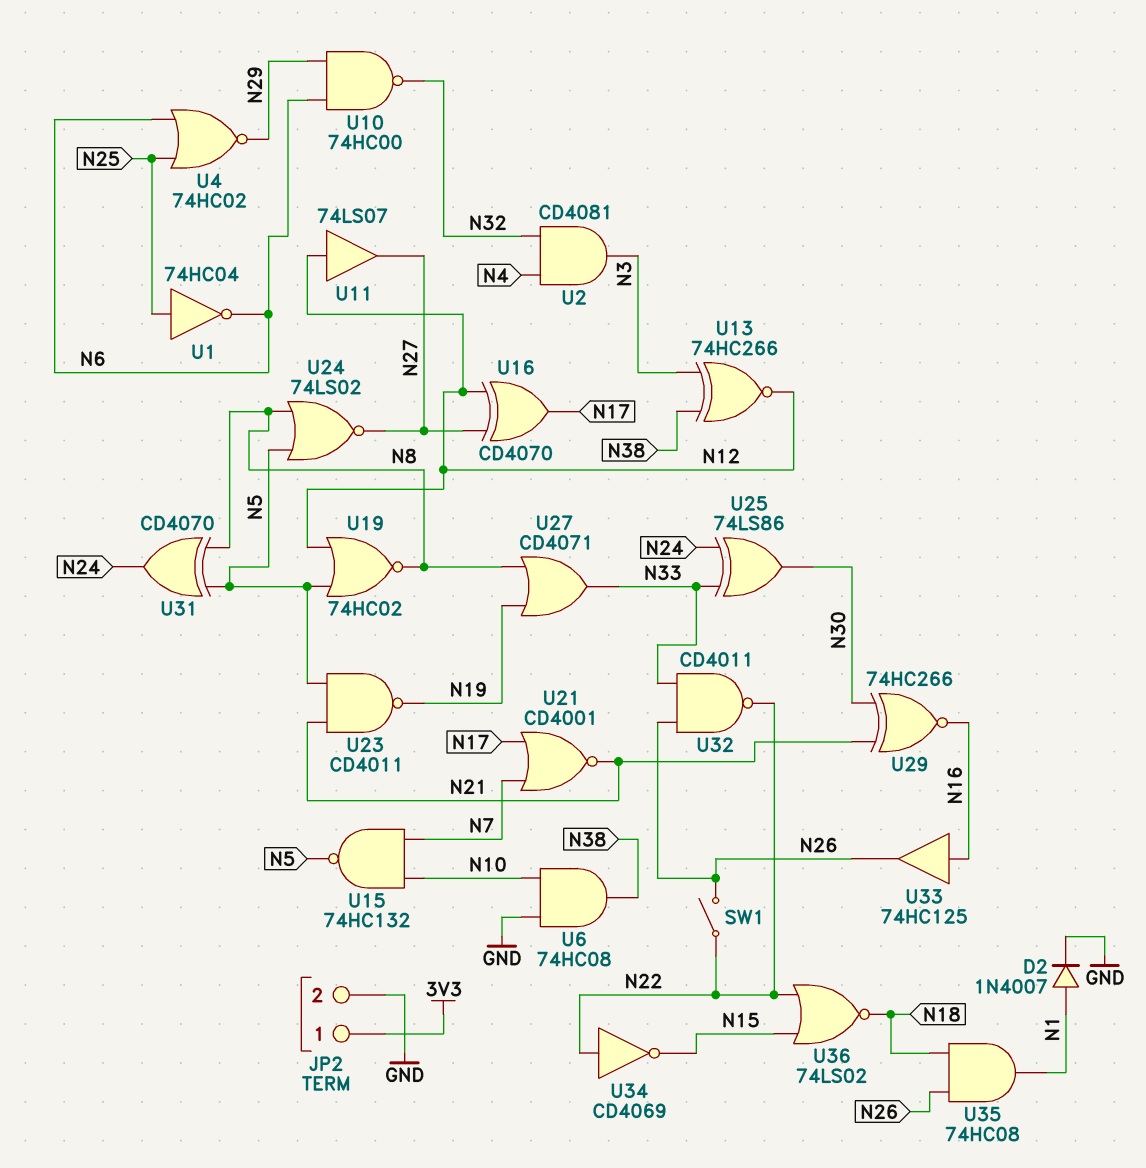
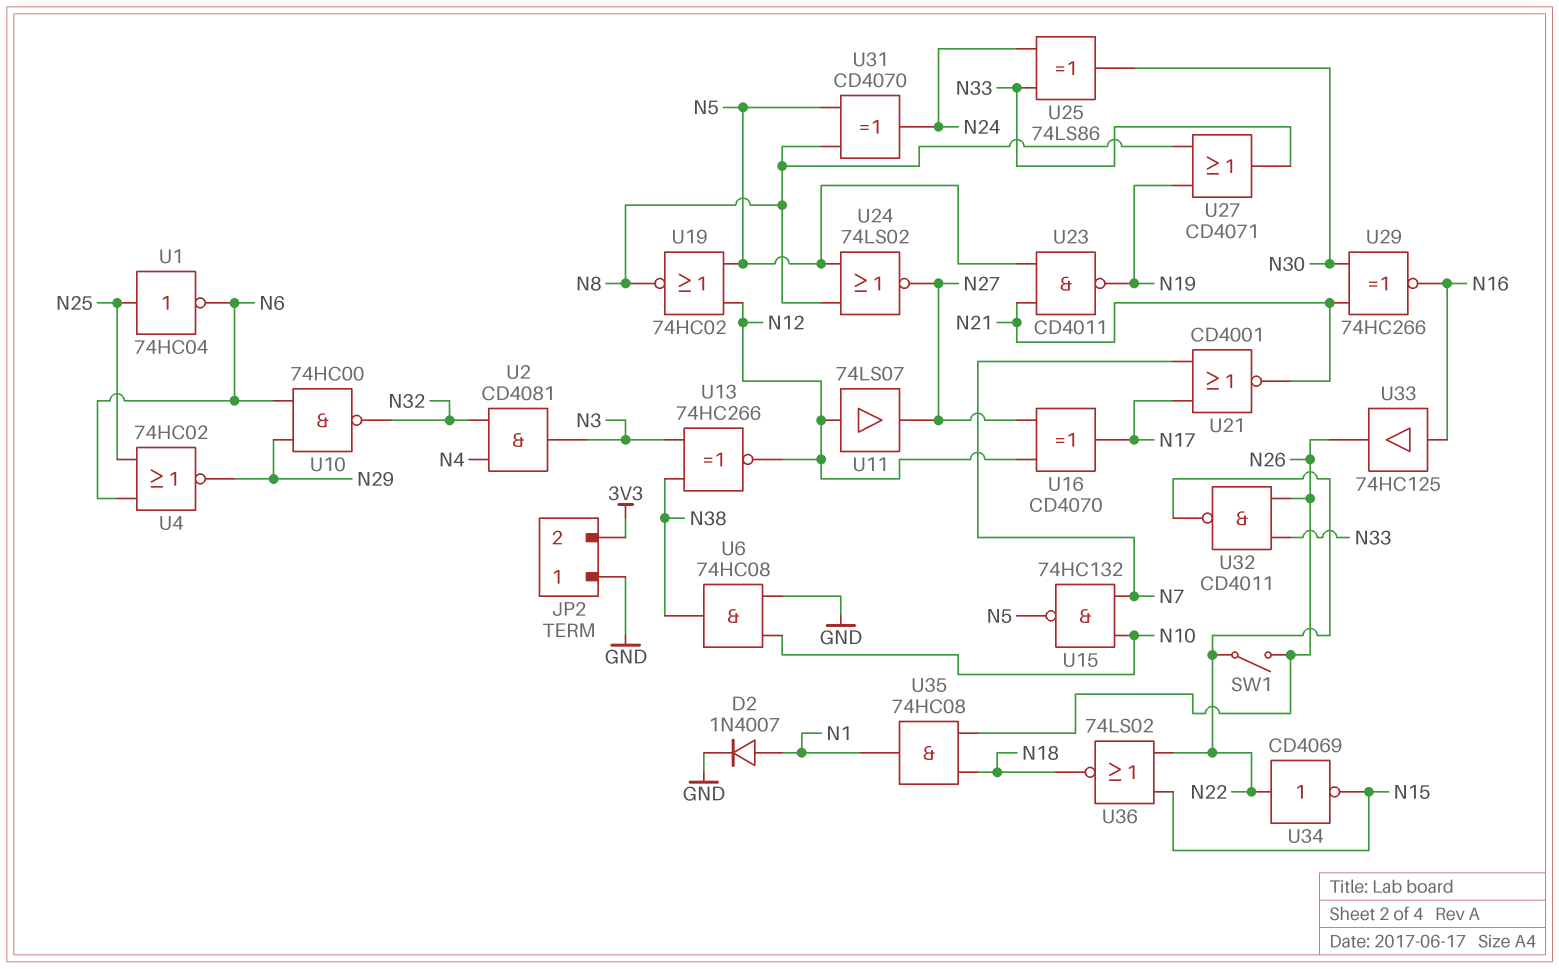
JP2 pin 1: 3V3 -> GND
JP2 pin 2: GND -> 3V3

